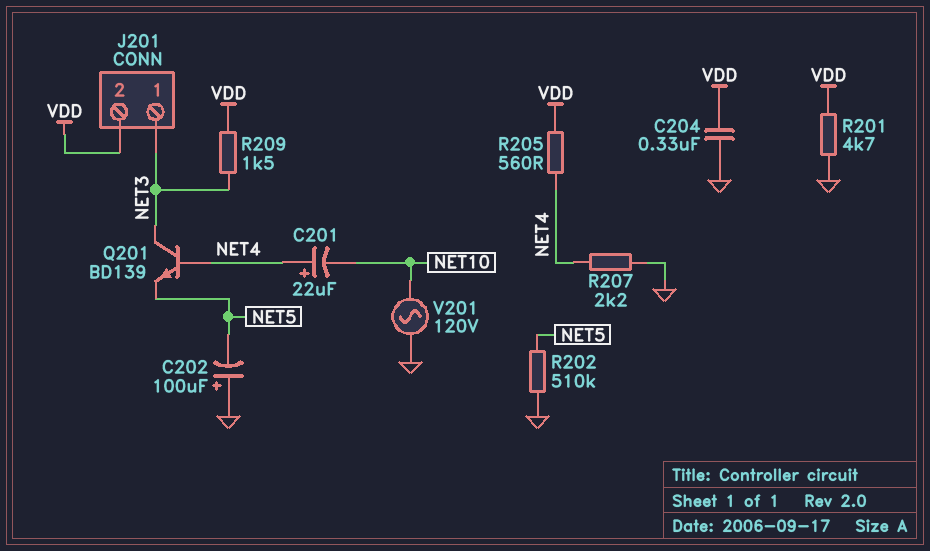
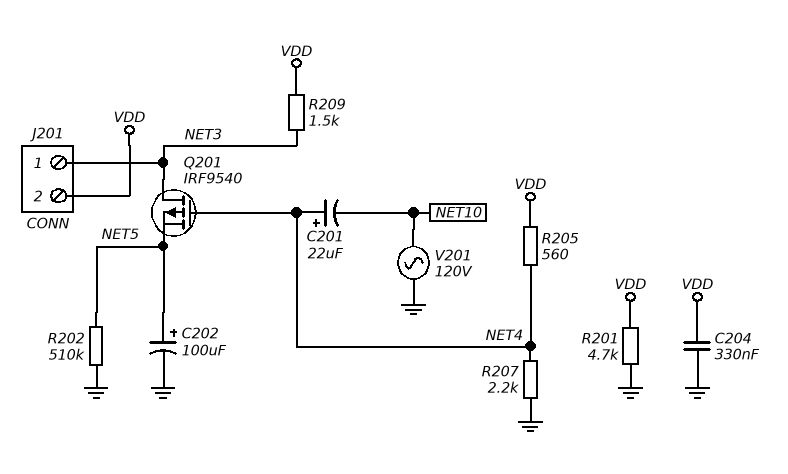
C202: 100uF (plus GND, minus NET5) -> 100uF (plus NET5, minus GND)
Q201: NPN BD139 (B NET4, C NET3, E NET5) -> PMOS IRF9540 (G NET4, D NET3, S NET5)

